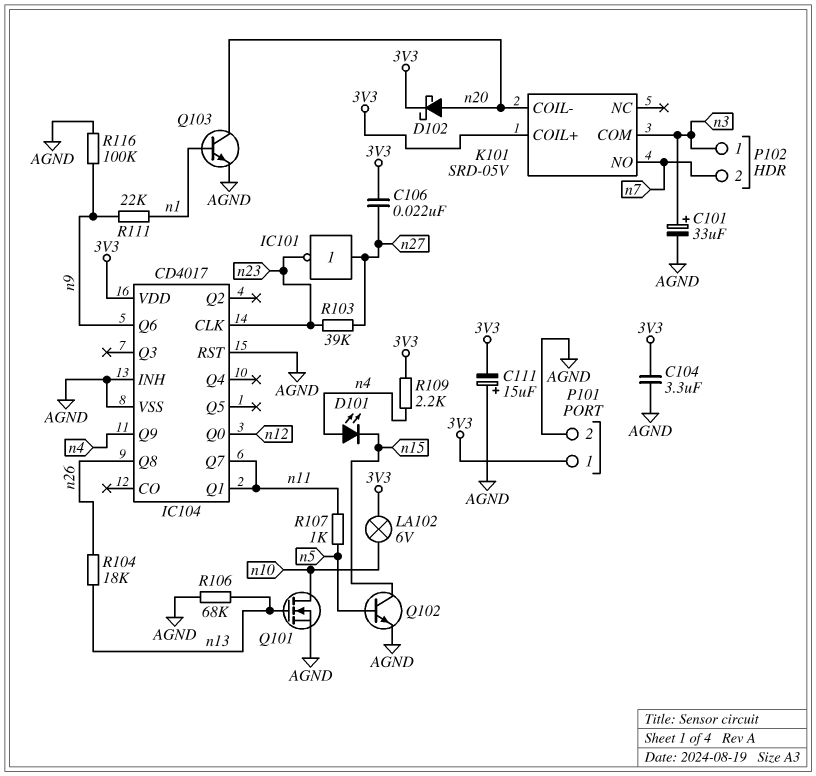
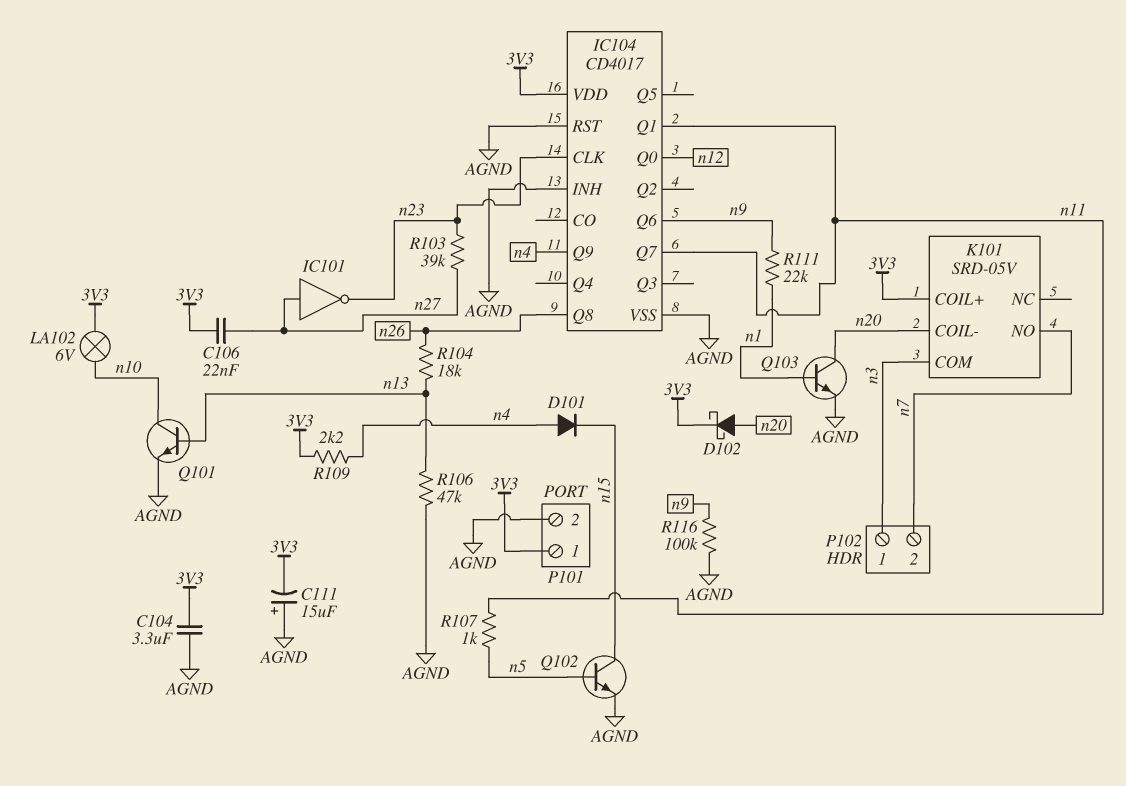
C101: 33uF (plus n3, minus AGND) -> none
D101: LED (A n4, K n15) -> diode (A n4, K n15)
Q101: NMOS (G n13, D n10, S AGND) -> NPN (B n13, C n10, E AGND)
R106: 68k (AGND, n13) -> 47k (AGND, n13)

